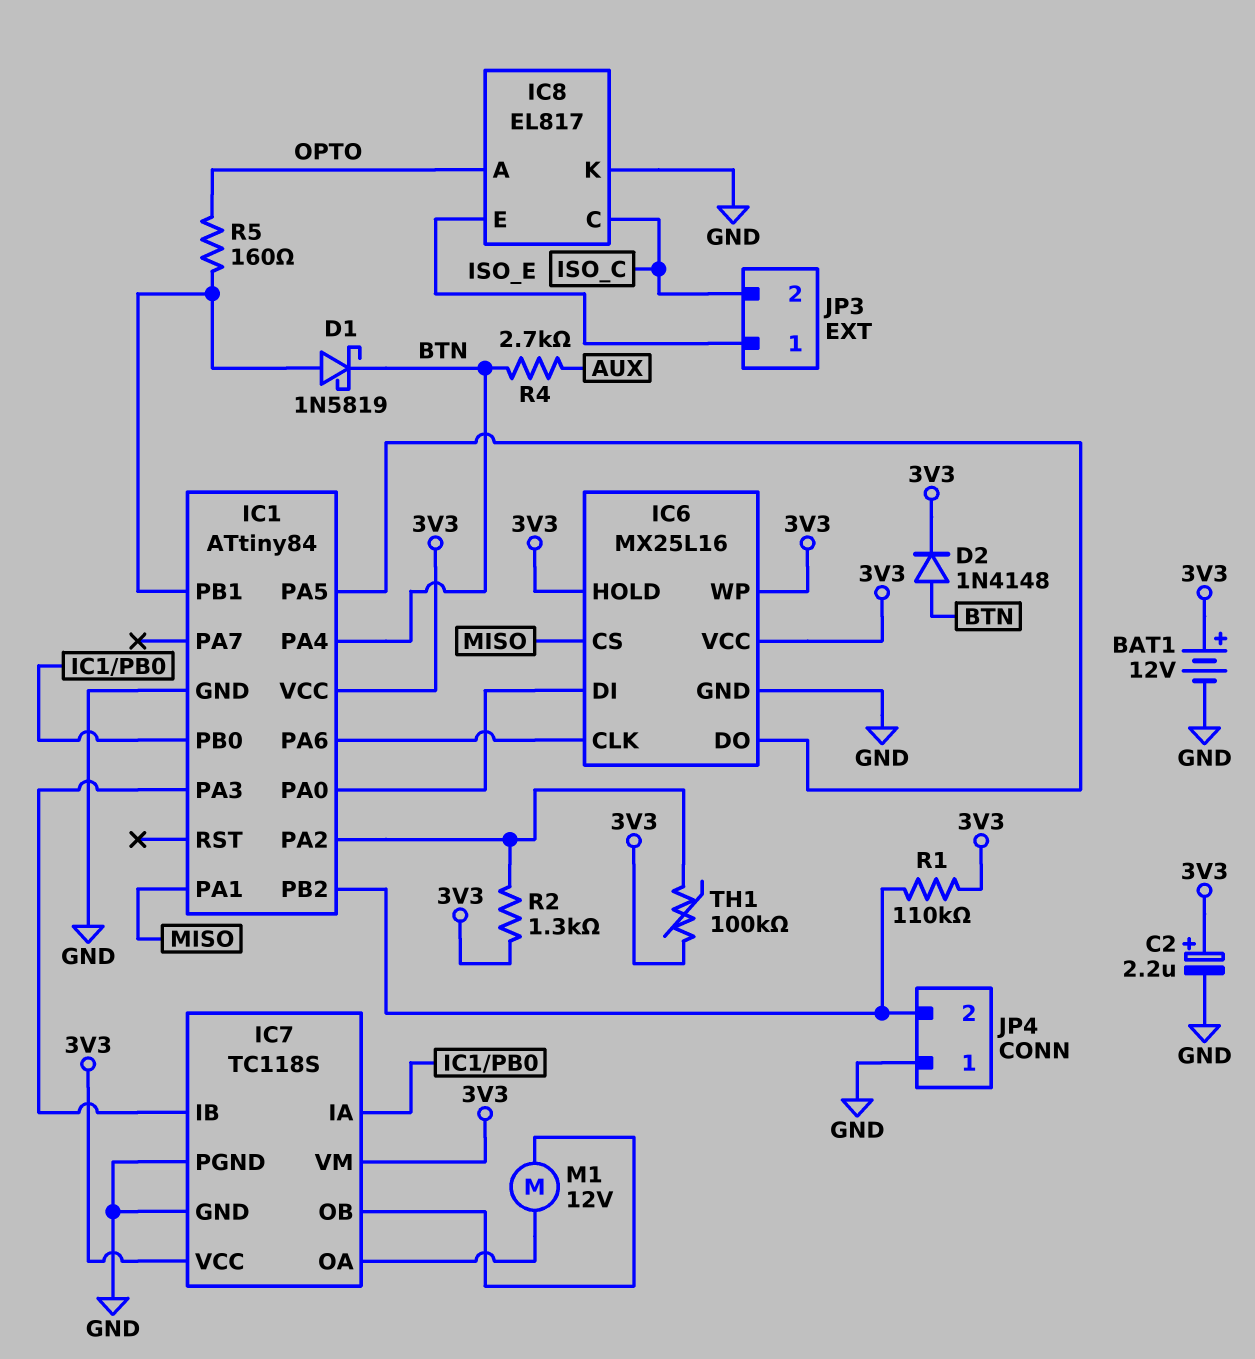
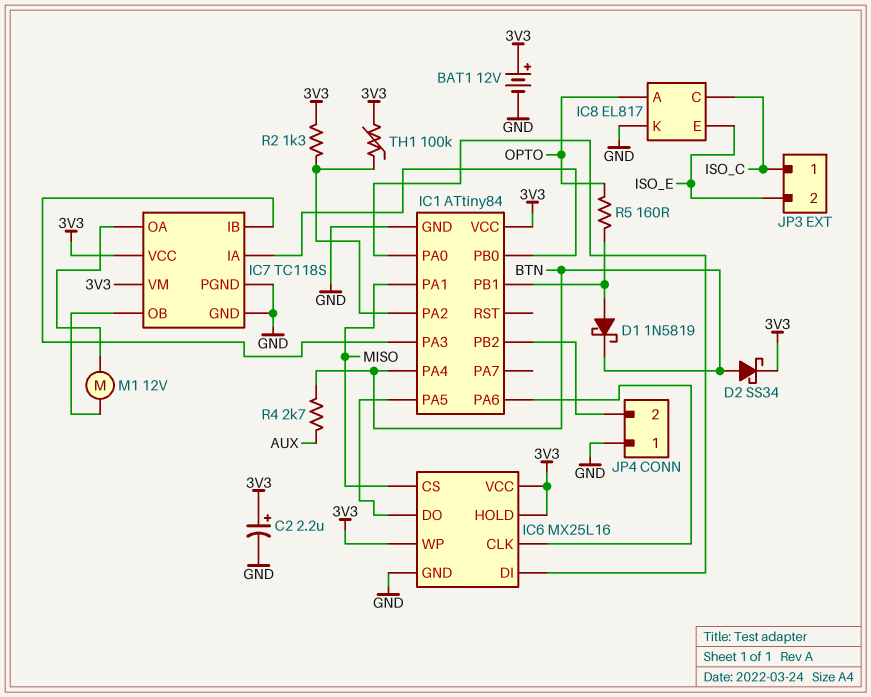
D2: diode 1N4148 (A BTN, K 3V3) -> schottky SS34 (A BTN, K 3V3)
JP3 pin 1: ISO_E -> ISO_C
JP3 pin 2: ISO_C -> ISO_E
R1: 110k (3V3, IC1/PB2) -> none

